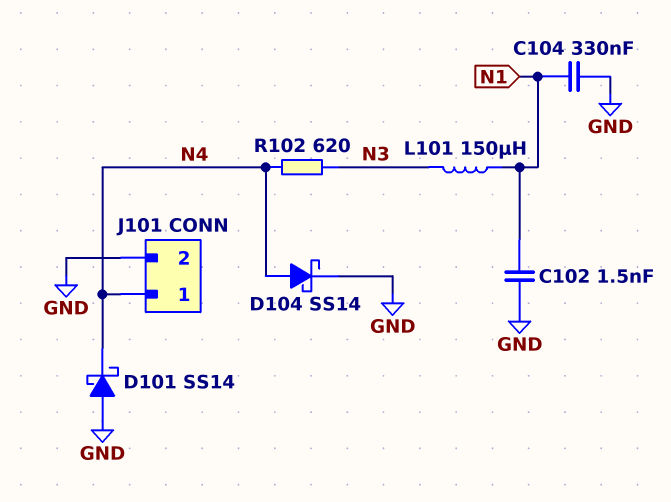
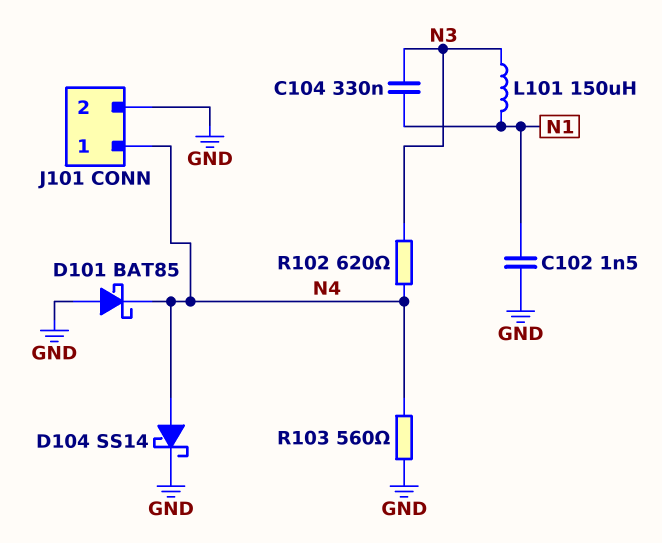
C104: 330nF (GND, N1) -> 330nF (N1, N3)
D101: schottky SS14 (A GND, K N4) -> schottky BAT85 (A GND, K N4)
R103: none -> 560 (GND, N4)

